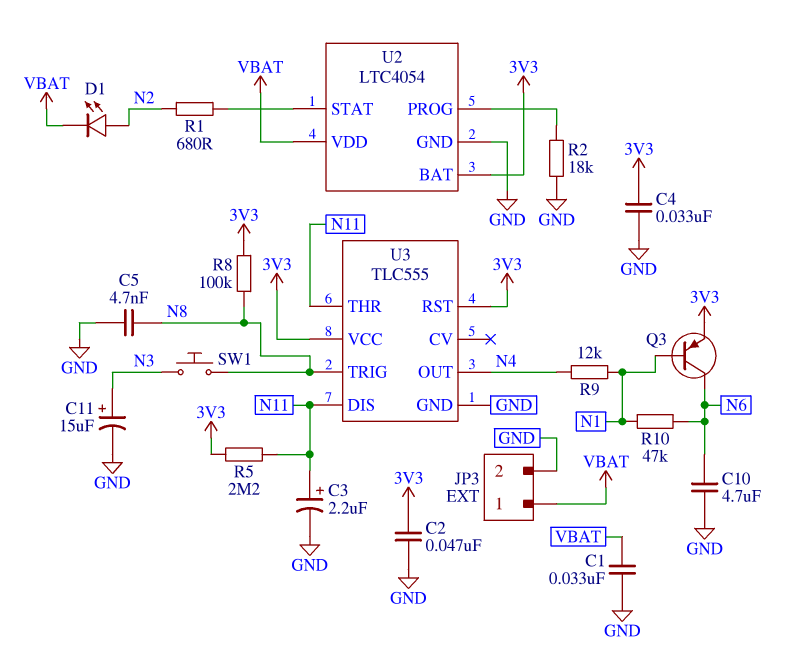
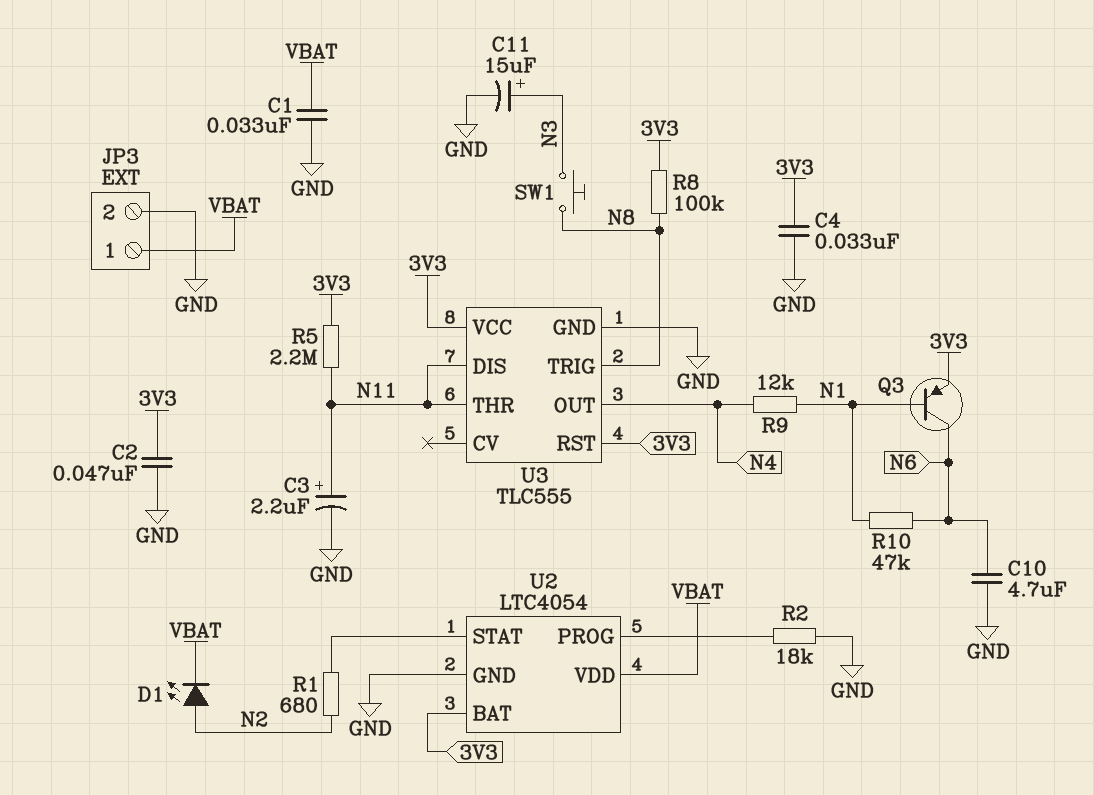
C5: 4.7nF (GND, N8) -> none

